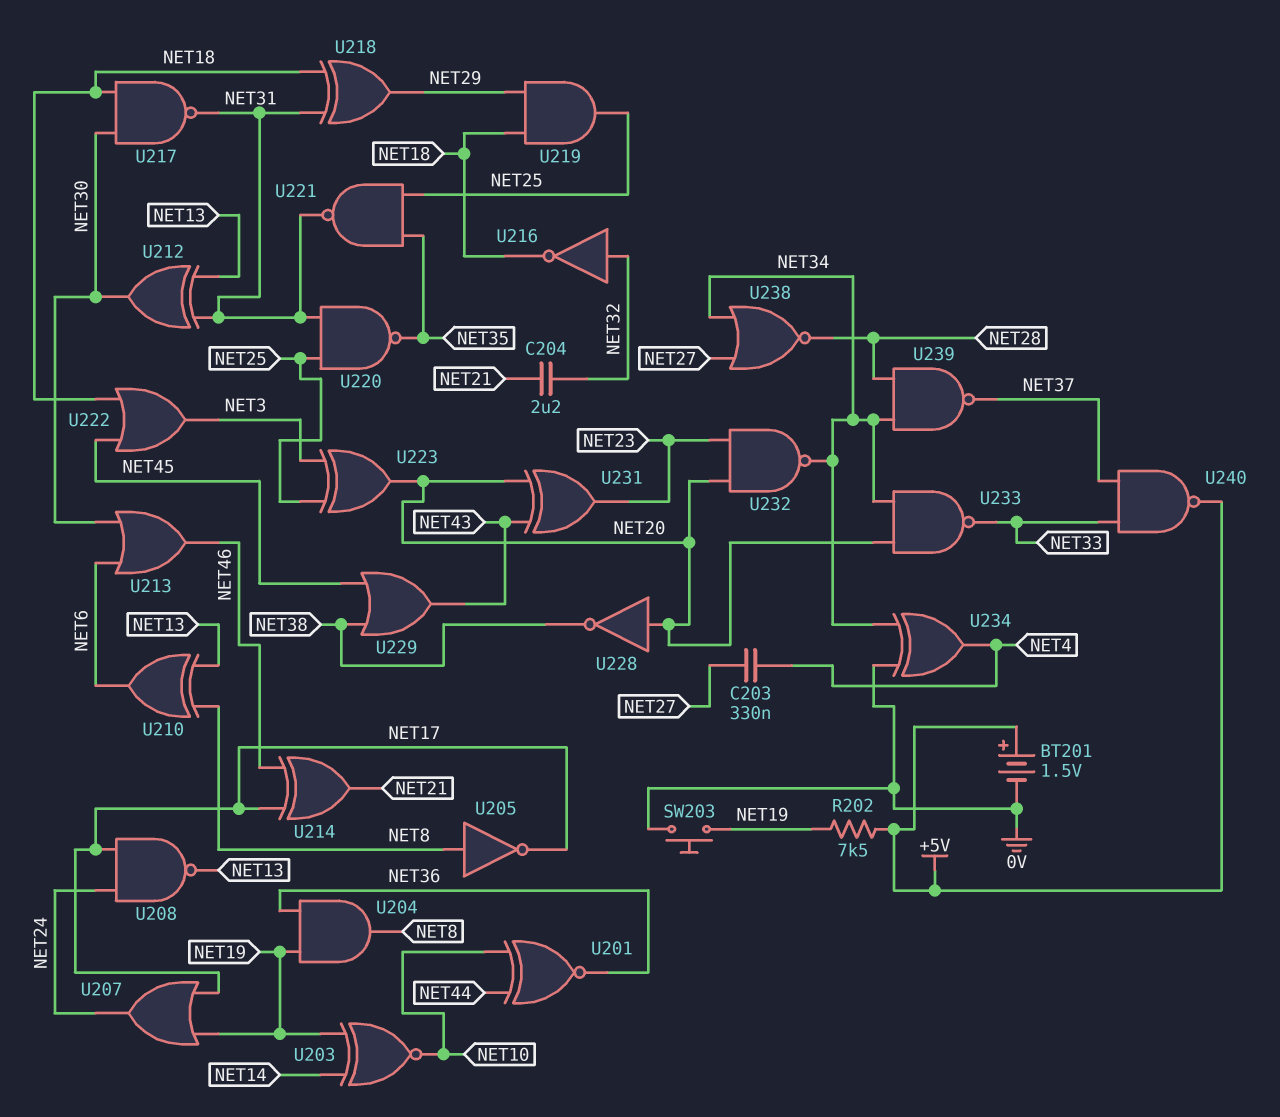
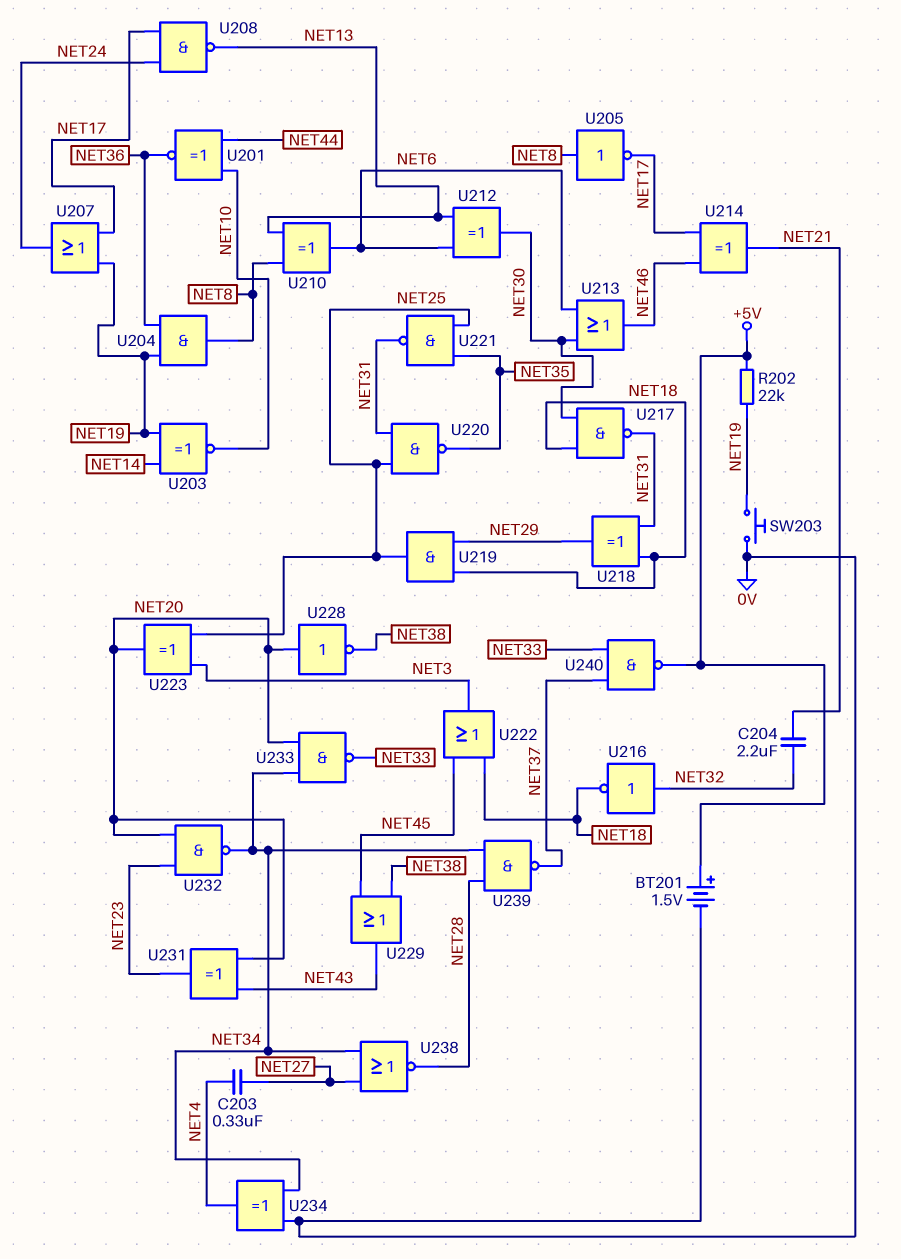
R202: 7.5k (+5V, NET19) -> 22k (+5V, NET19)
U212: XOR (in NET13, in NET31, out NET30) -> XOR (in NET6, in NET13, out NET30)

